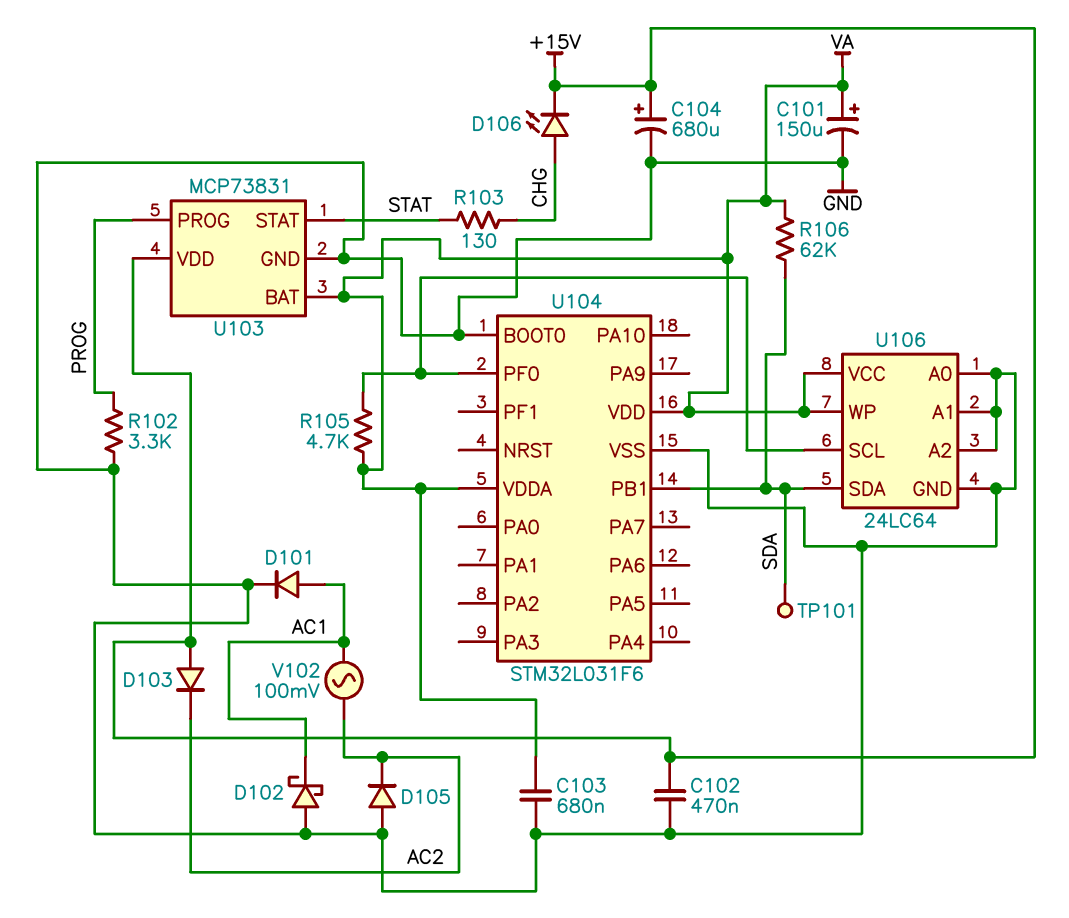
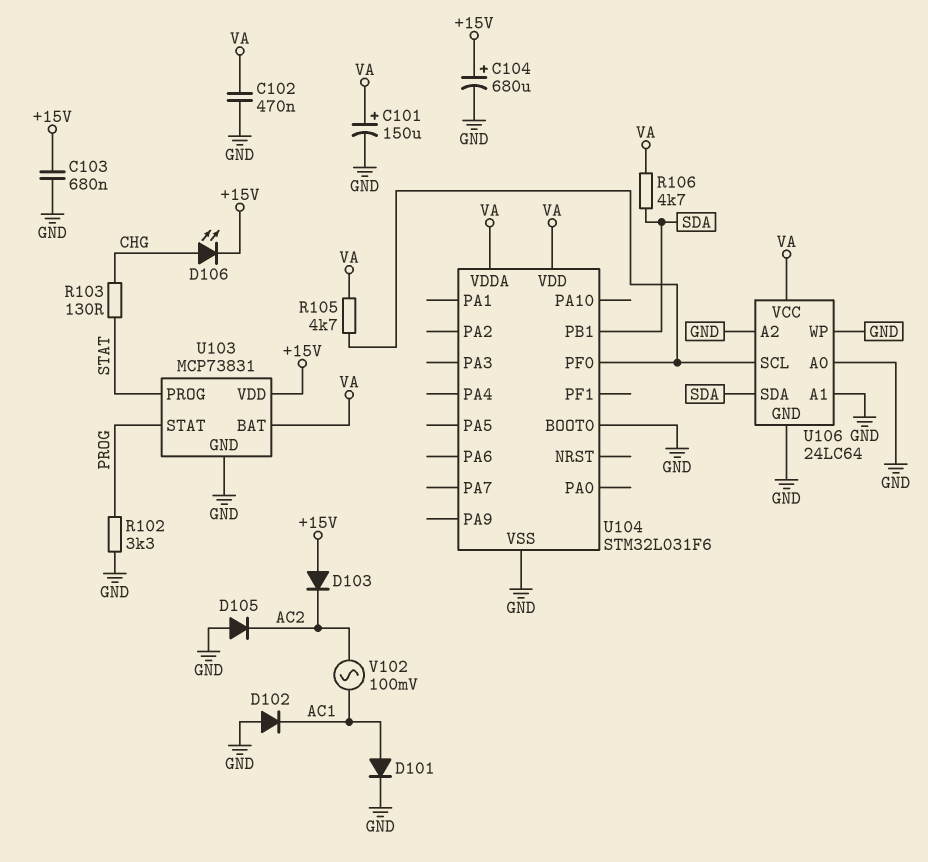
C102: 470nF (+15V, GND) -> 470nF (GND, VA)
C103: 680nF (GND, VA) -> 680nF (+15V, GND)
D102: schottky (A GND, K AC1) -> diode (A GND, K AC1)
R106: 62k (SDA, VA) -> 4.7k (SDA, VA)
TP101: test point (SDA) -> none
U103 pin PROG: PROG -> STAT
U103 pin STAT: STAT -> PROG
U106 pin WP: VA -> GND

